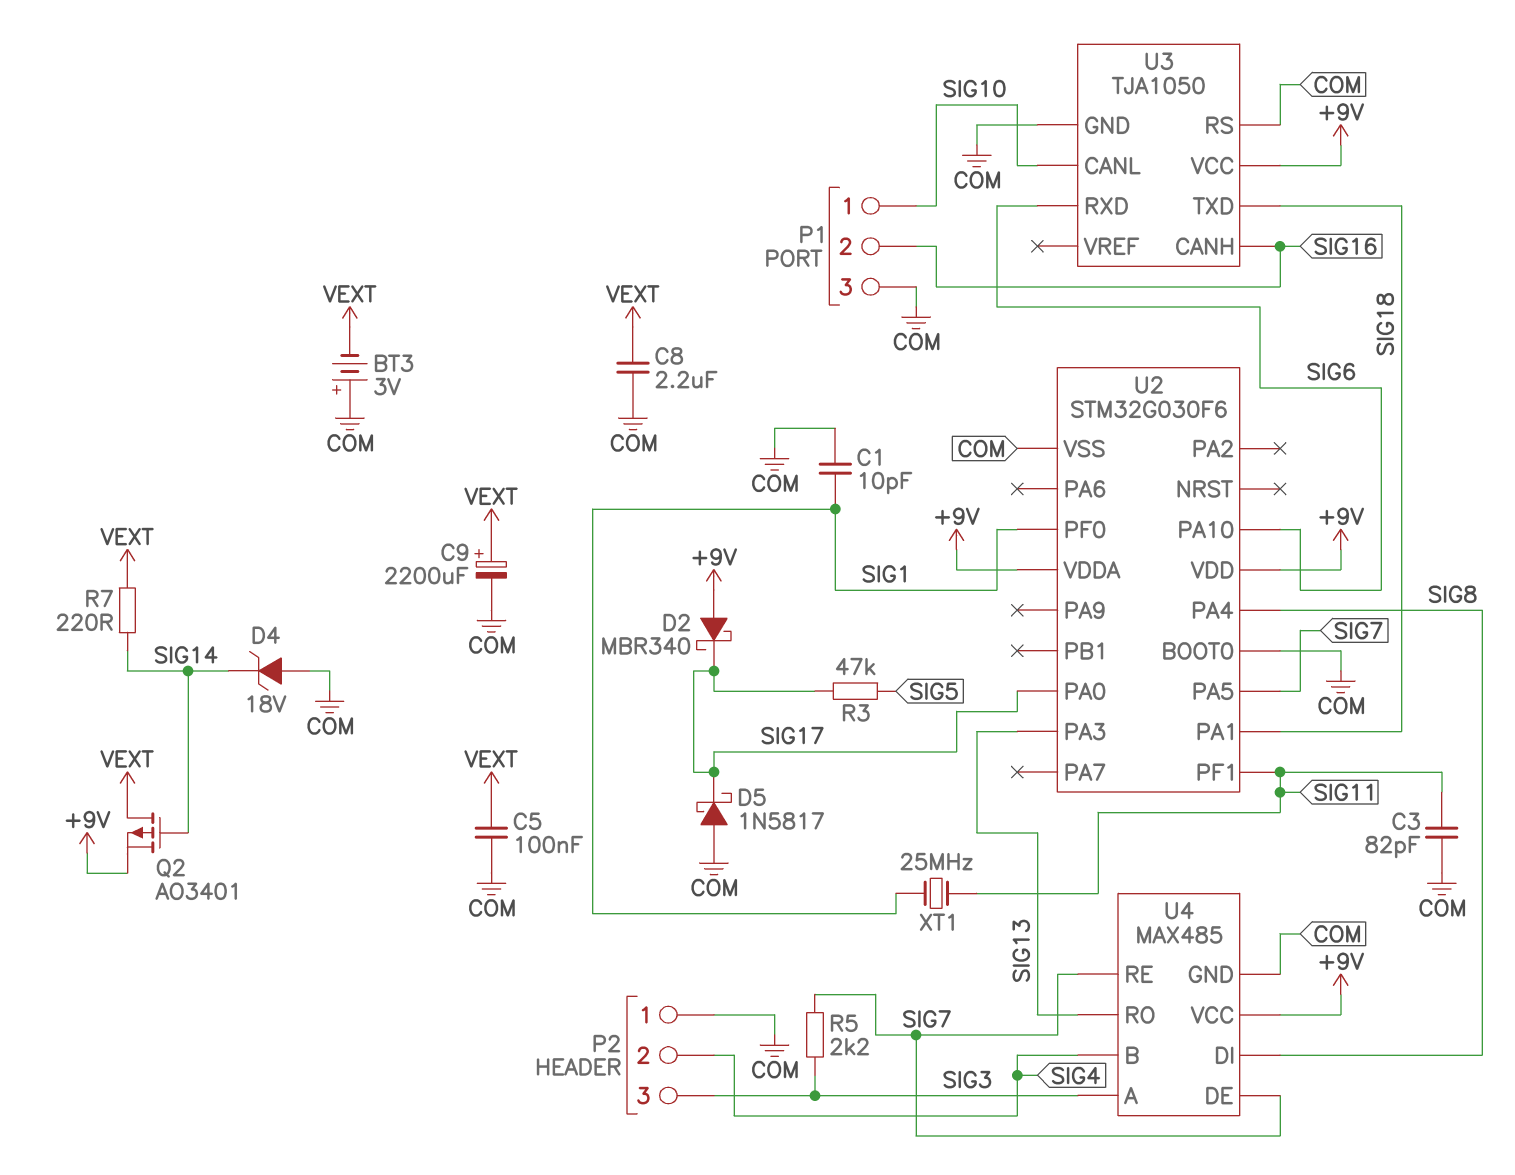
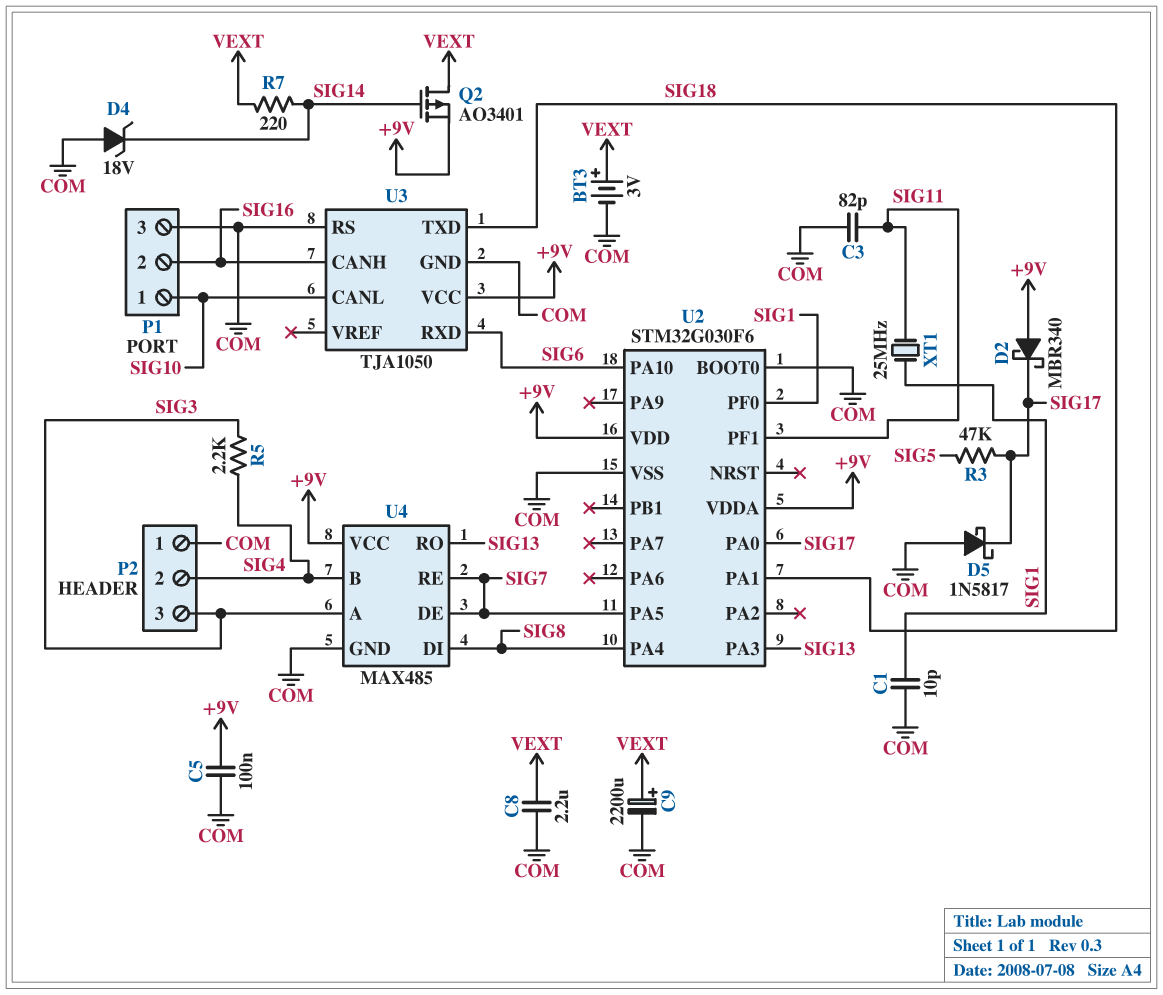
BT3: 3V (plus COM, minus VEXT) -> 3V (plus VEXT, minus COM)
C5: 100nF (COM, VEXT) -> 100nF (+9V, COM)
R5: 2.2k (SIG3, SIG7) -> 2.2k (SIG3, SIG4)

